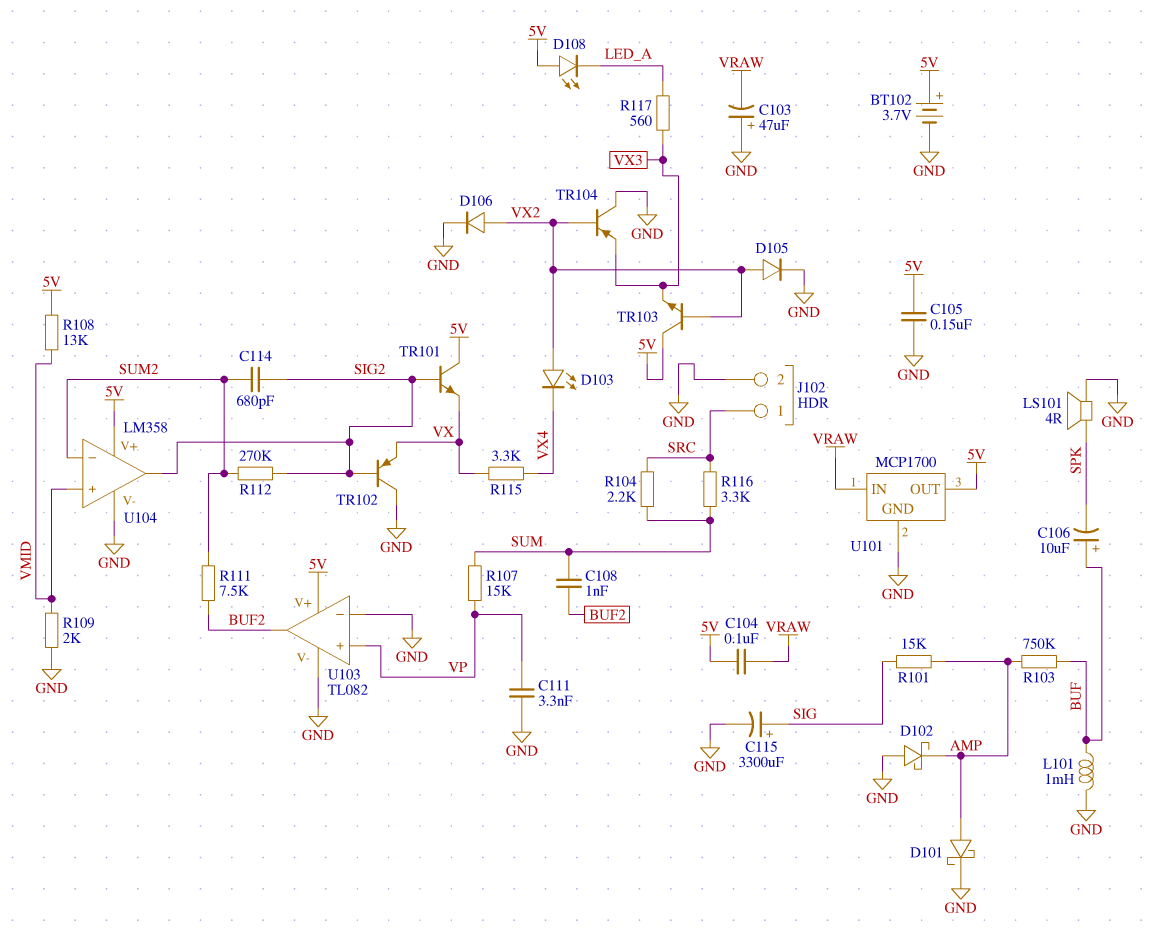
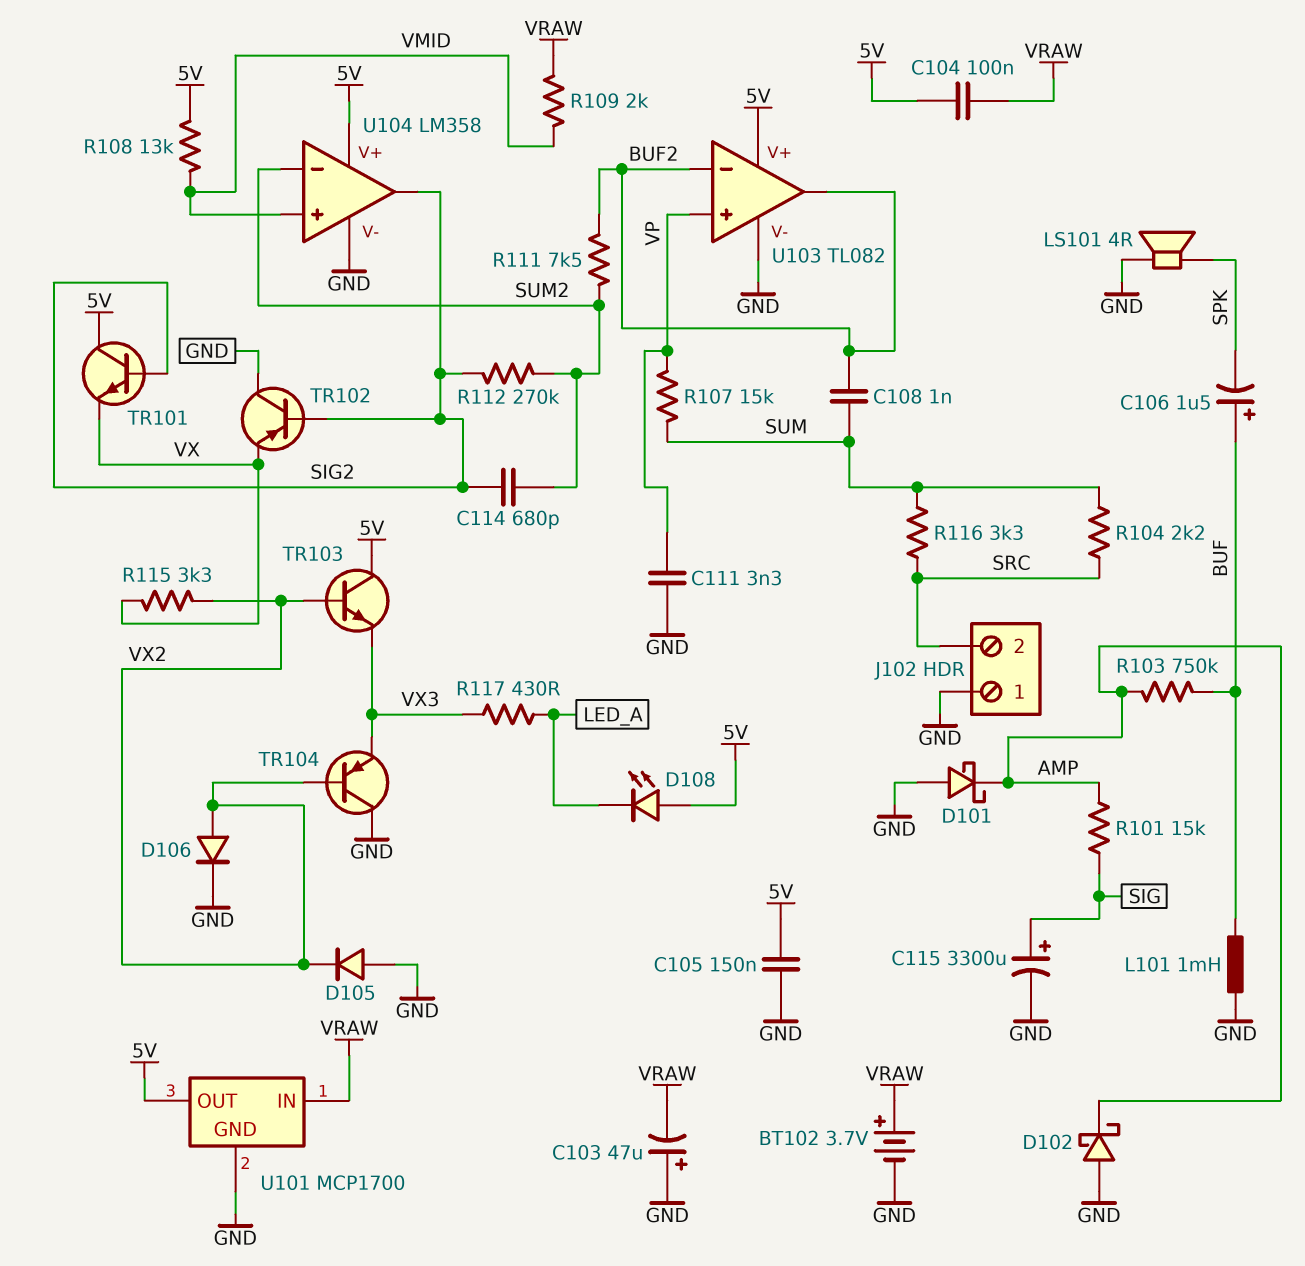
BT102: 3.7V (plus 5V, minus GND) -> 3.7V (plus VRAW, minus GND)
C106: 10uF (plus BUF, minus SPK) -> 1.5uF (plus BUF, minus SPK)
D101: schottky (A AMP, K GND) -> schottky (A GND, K AMP)
D103: LED (A VX2, K VX4) -> none
D105: diode (A VX2, K GND) -> diode (A GND, K VX2)
J102 pin 1: SRC -> GND
J102 pin 2: GND -> SRC
R109: 2k (GND, VMID) -> 2k (VMID, VRAW)
R115: 3.3k (VX, VX4) -> 3.3k (VX, VX2)
R117: 560 (LED_A, VX3) -> 430 (LED_A, VX3)
U103 pin in-: GND -> BUF2

